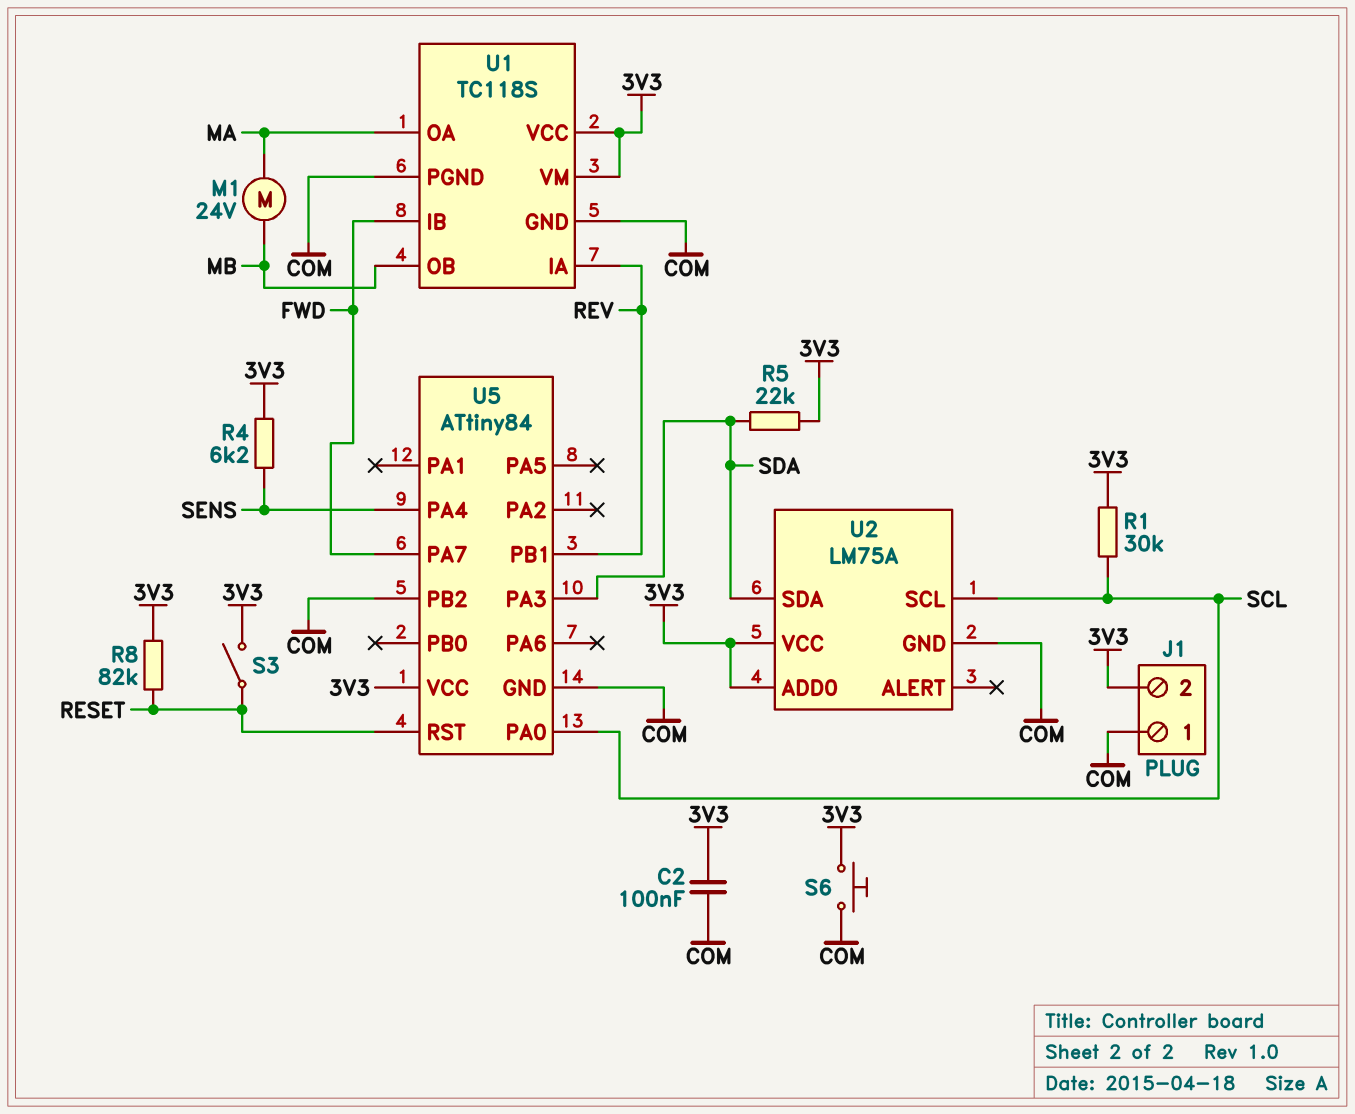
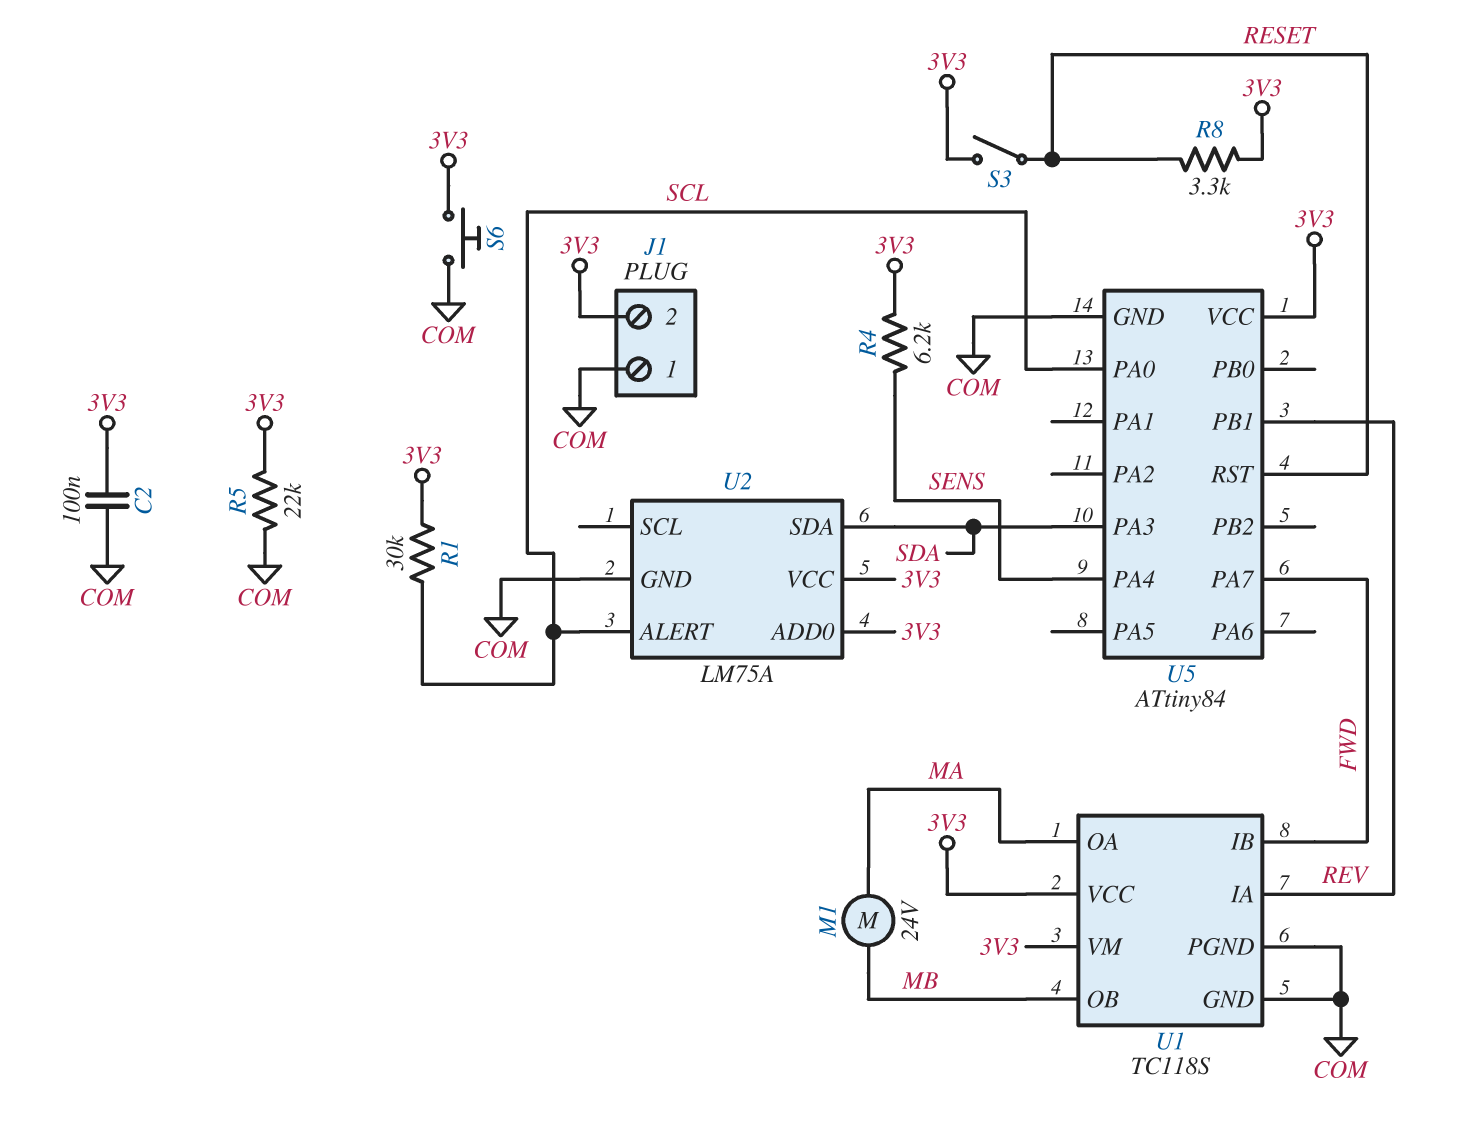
R5: 22k (3V3, SDA) -> 22k (3V3, COM)
R8: 82k (3V3, RESET) -> 3.3k (3V3, RESET)
U2 pin ALERT: none -> SCL
U2 pin SCL: SCL -> none
U5 pin PB2: COM -> none

